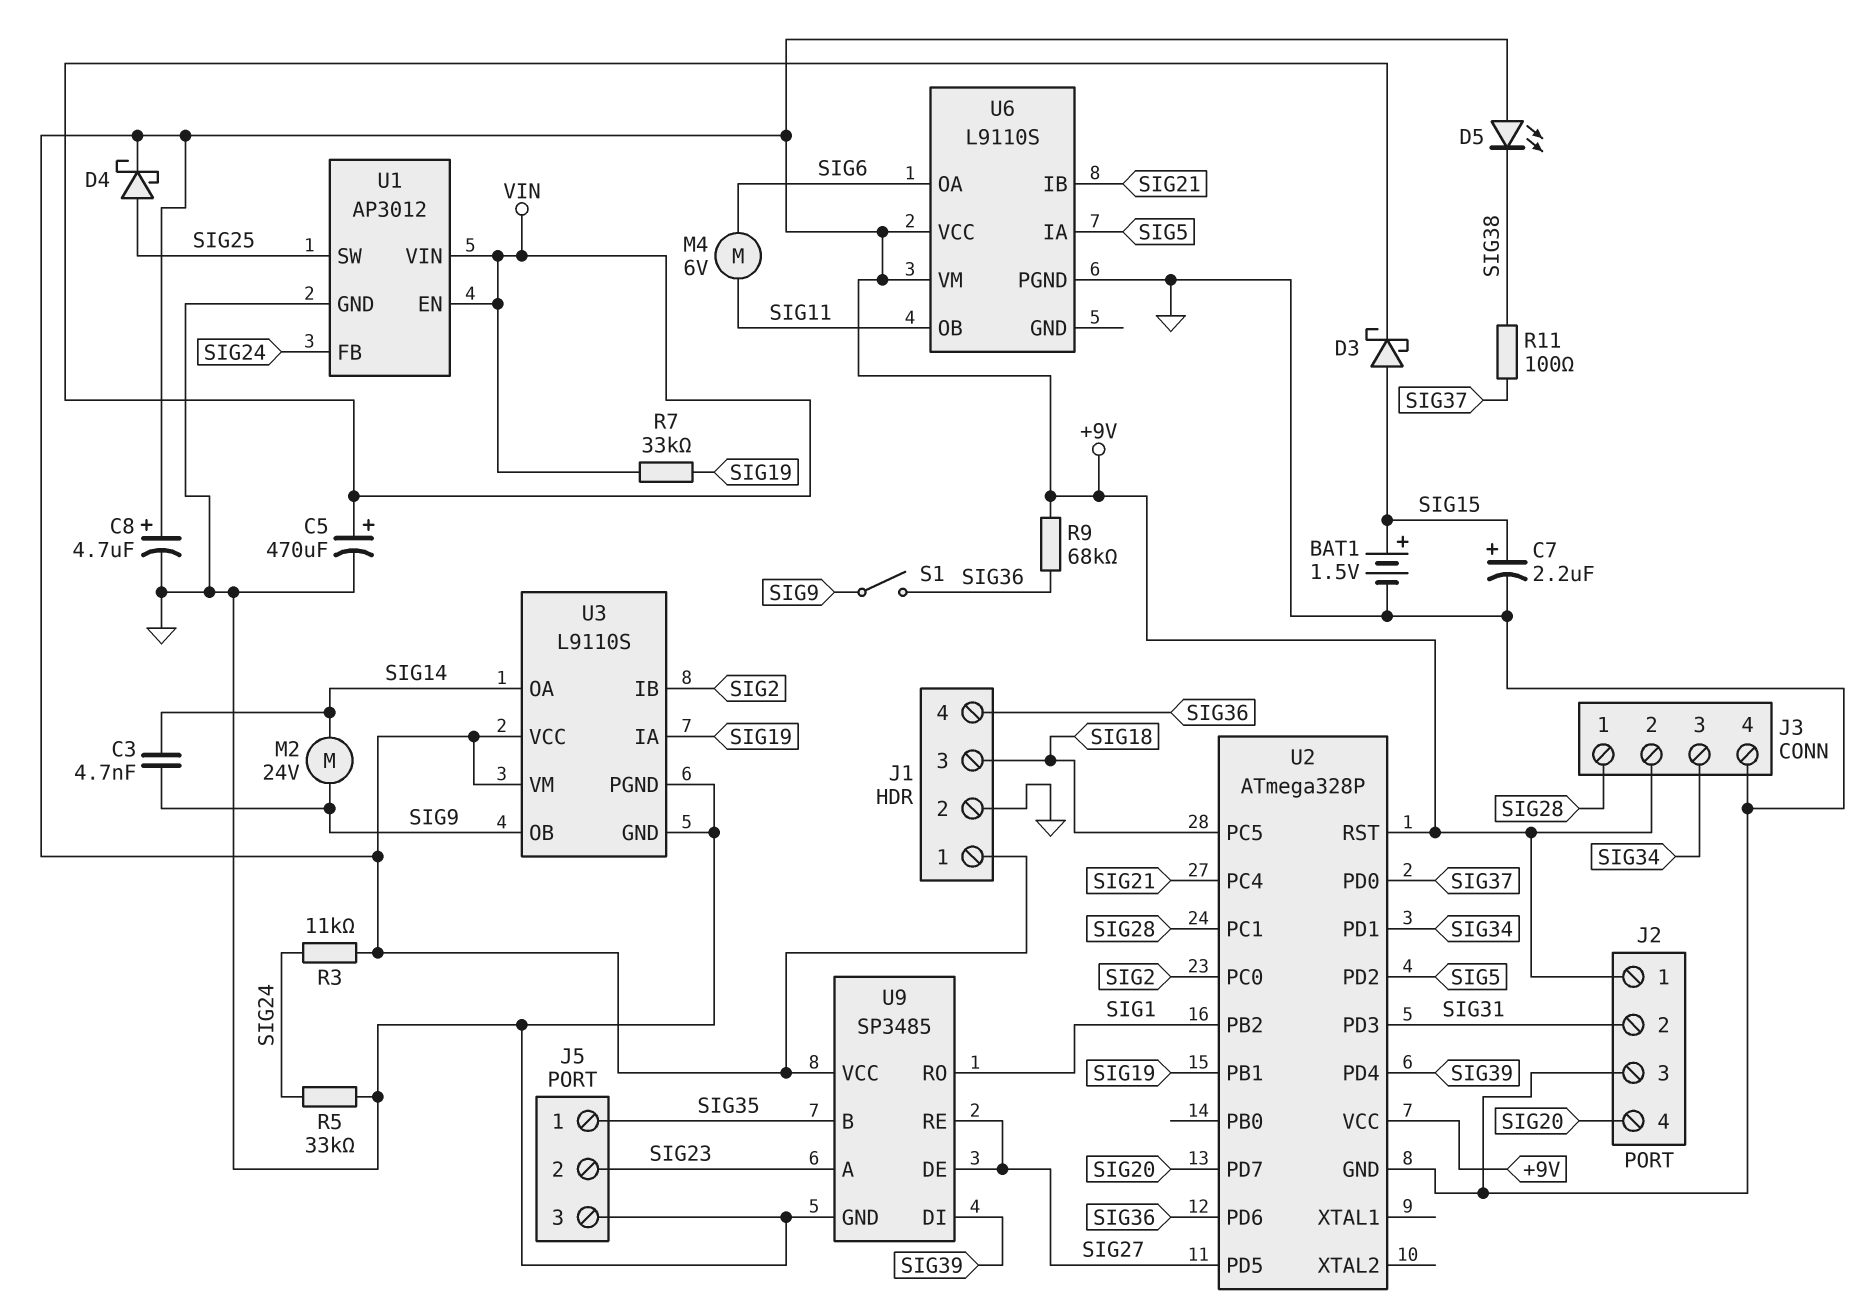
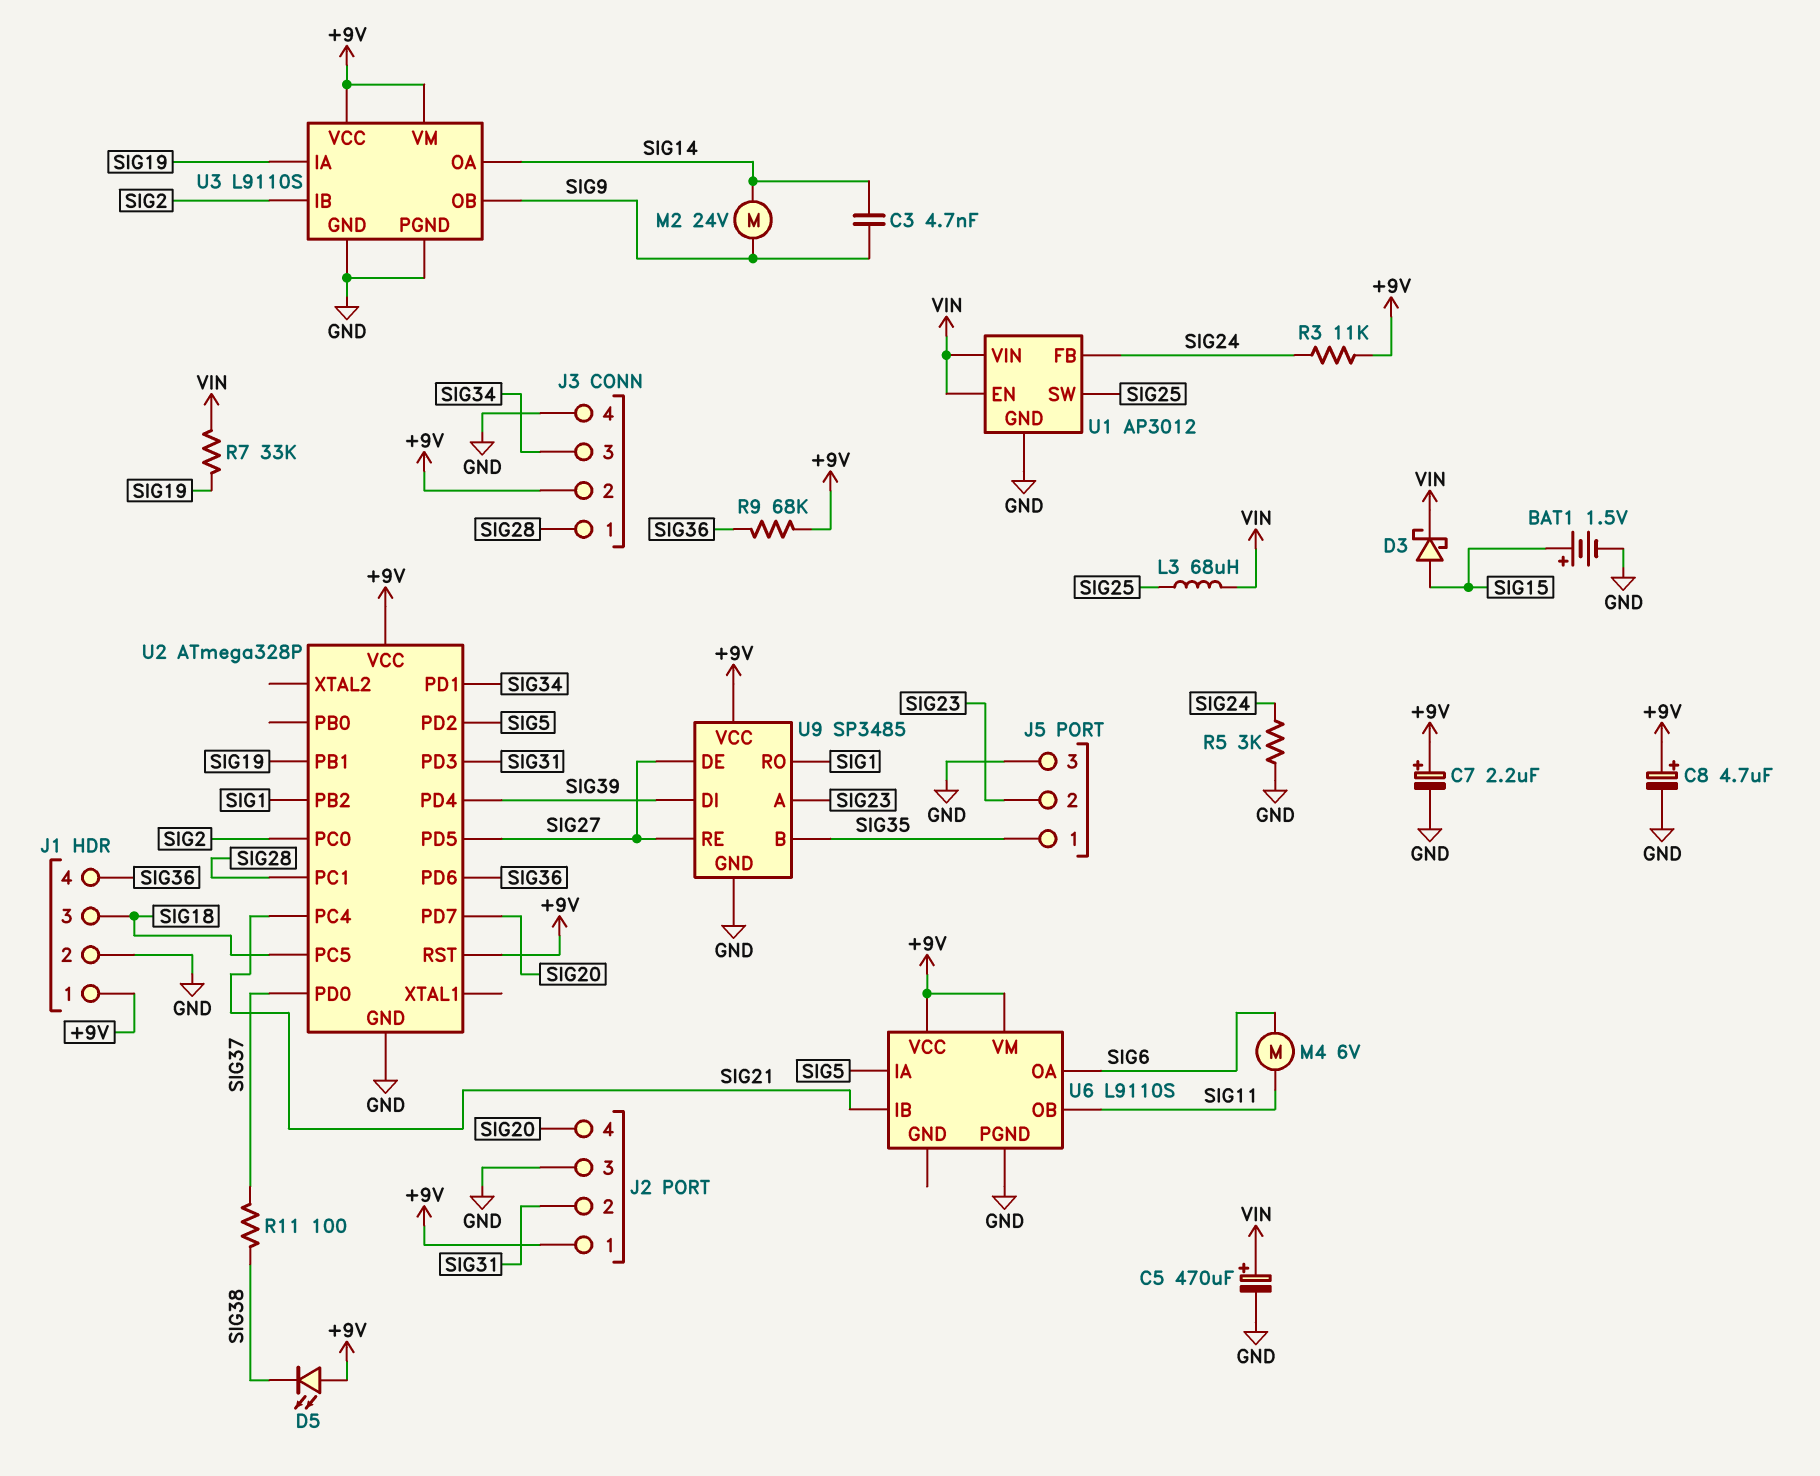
C7: 2.2uF (plus SIG15, minus GND) -> 2.2uF (plus +9V, minus GND)
D4: schottky (A SIG25, K +9V) -> none
L3: none -> 68uH (SIG25, VIN)
R5: 33k (GND, SIG24) -> 3k (GND, SIG24)
S1: switch (SIG9, SIG36) -> none

